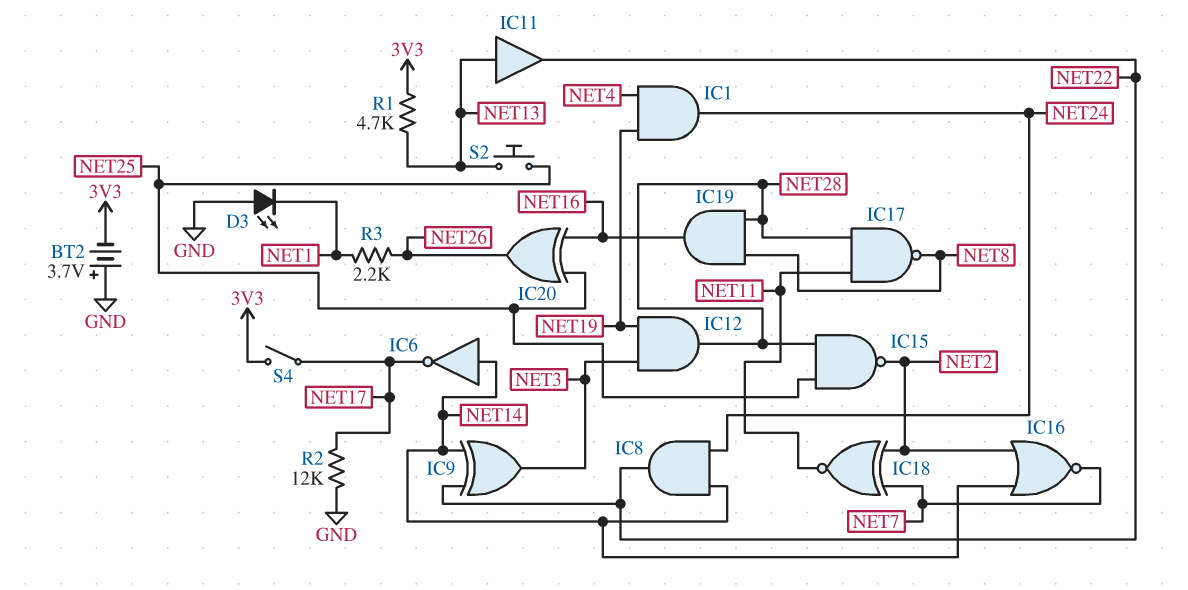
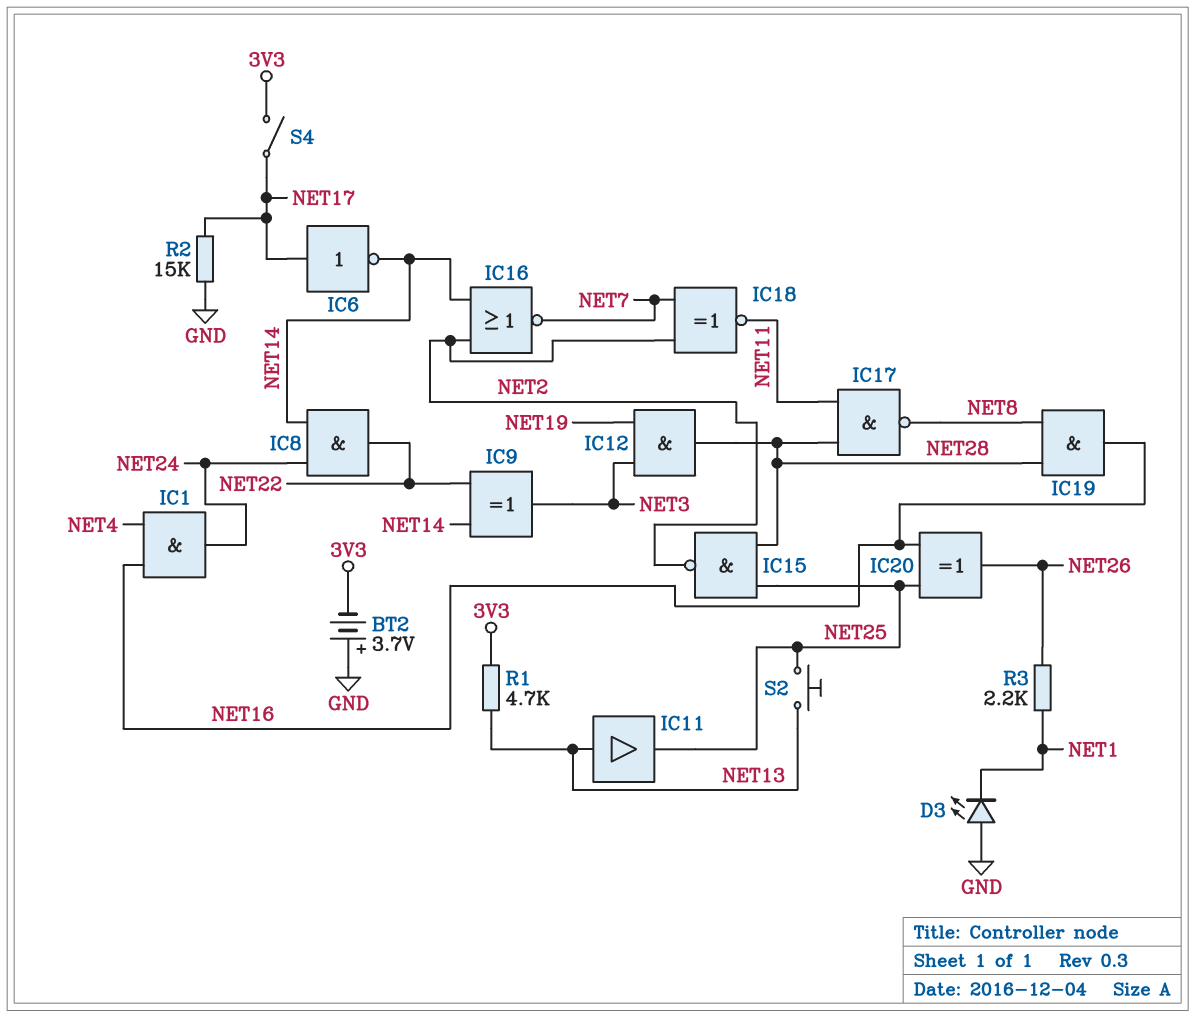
IC1: AND (in NET4, in NET19, out NET24) -> AND (in NET4, in NET16, out NET24)
IC6: NOT (in NET14, out NET17) -> NOT (in NET17, out NET14)
IC11: buffer (in NET13, out NET22) -> buffer (in NET13, out NET25)
R2: 12k (GND, NET17) -> 15k (GND, NET17)

